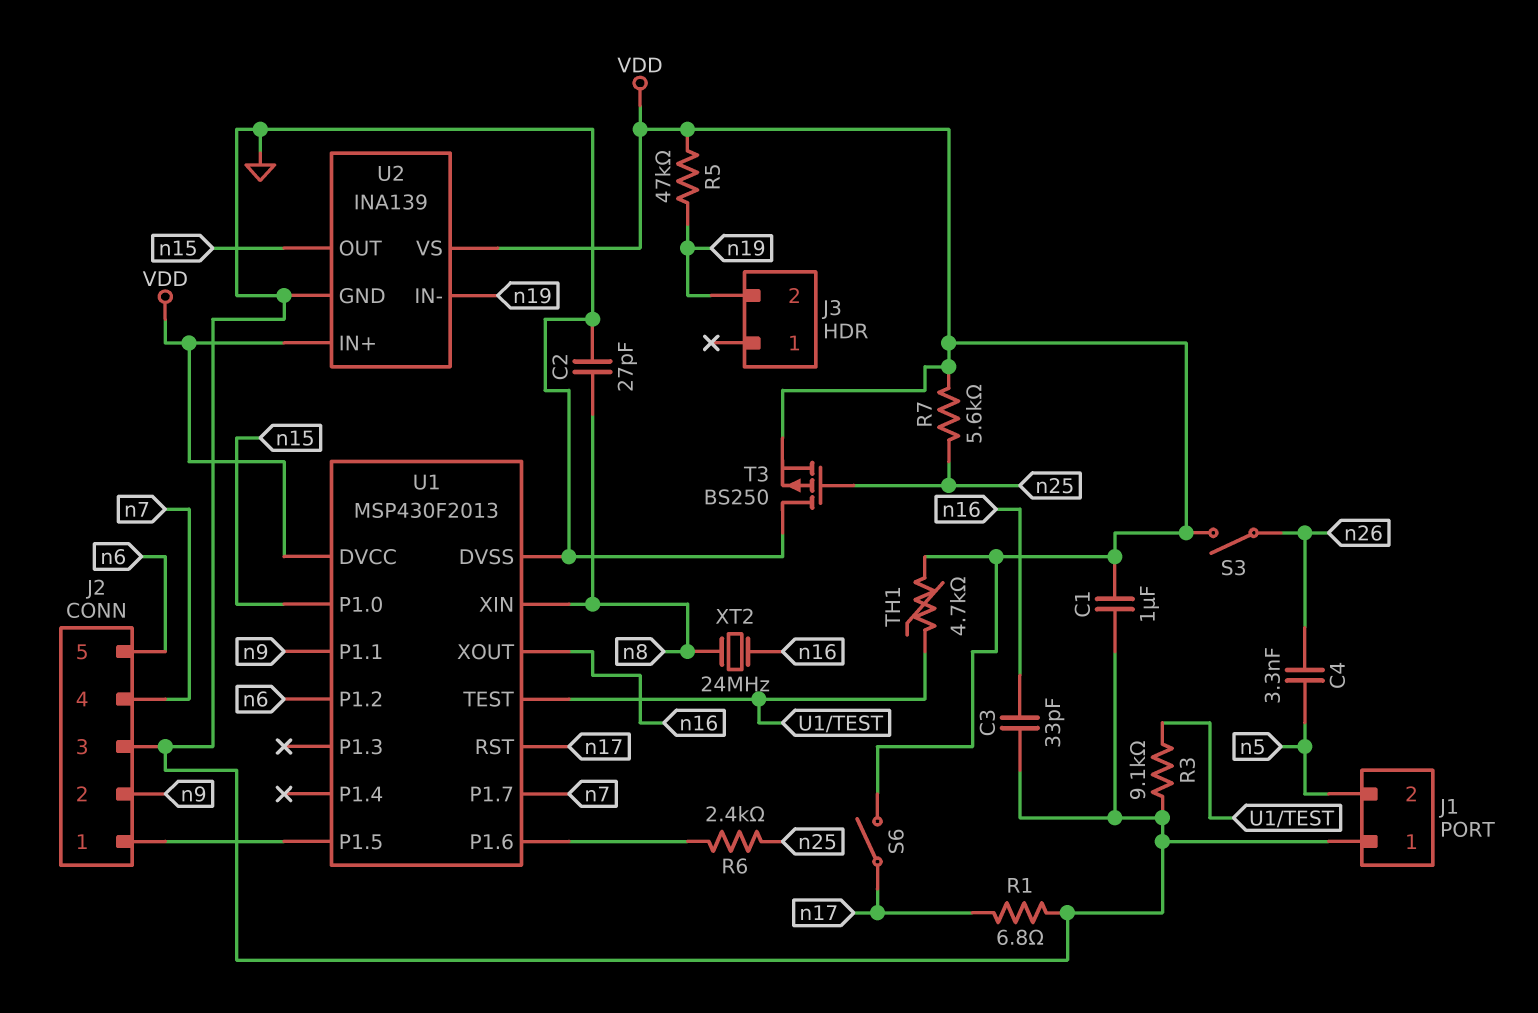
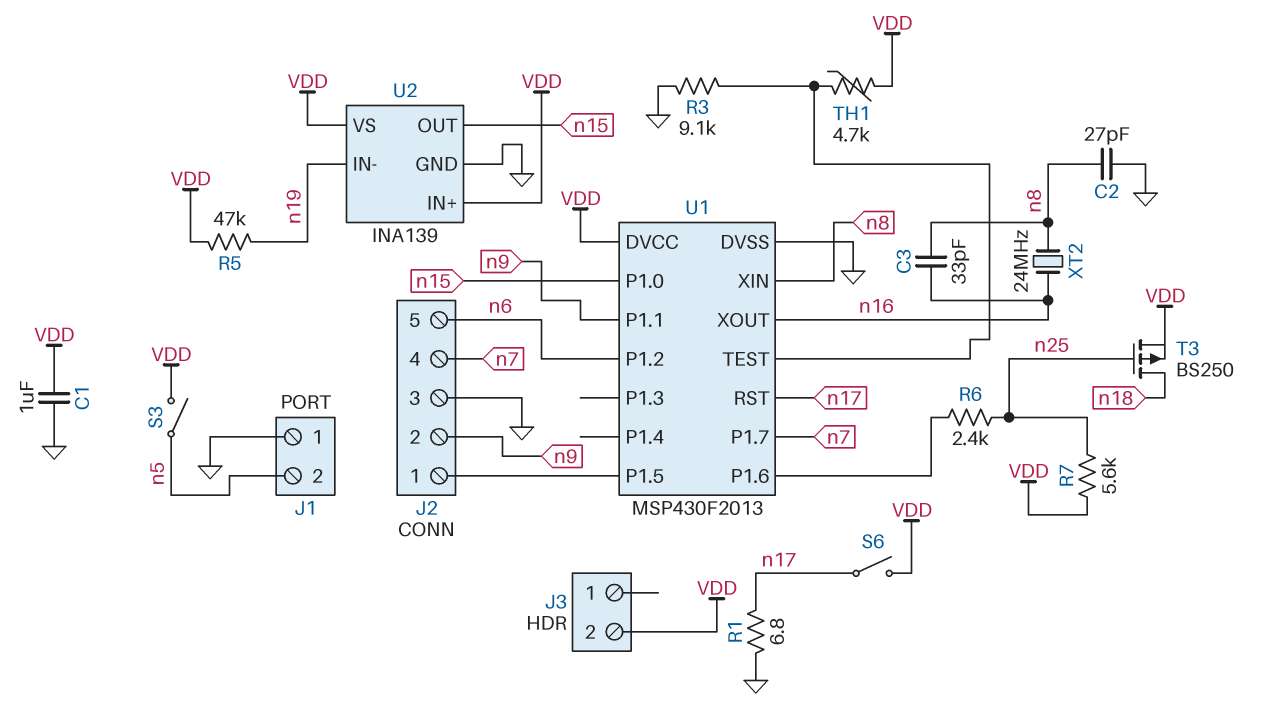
C3: 33pF (GND, n16) -> 33pF (n8, n16)
C4: 3.3nF (n5, n26) -> none
J3 pin 2: n19 -> VDD
S3: switch (VDD, n26) -> switch (VDD, n5)
T3: PMOS BS250 (G n25, D GND, S VDD) -> PMOS BS250 (G n25, D n18, S VDD)

